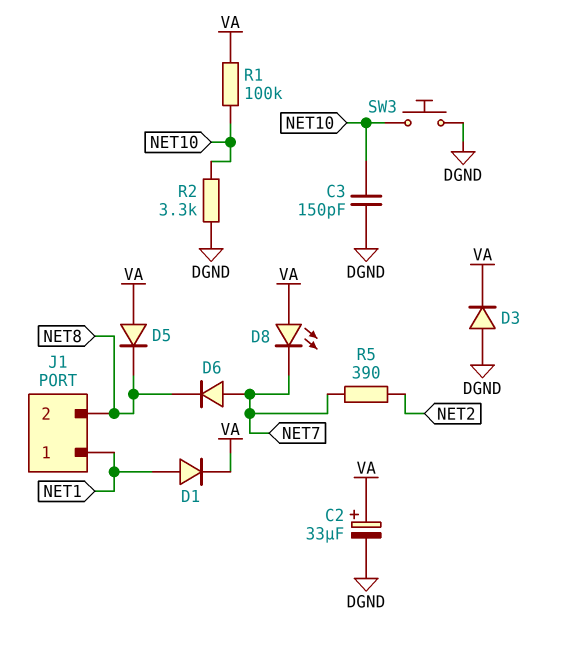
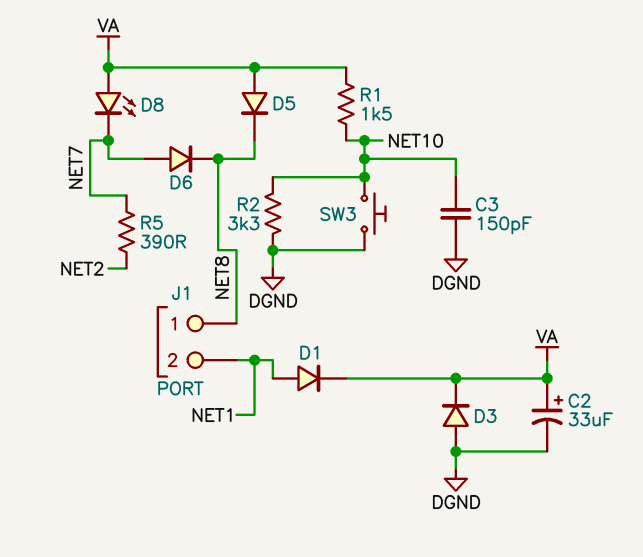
J1 pin 1: NET1 -> NET8
J1 pin 2: NET8 -> NET1
R1: 100k (NET10, VA) -> 1.5k (NET10, VA)

